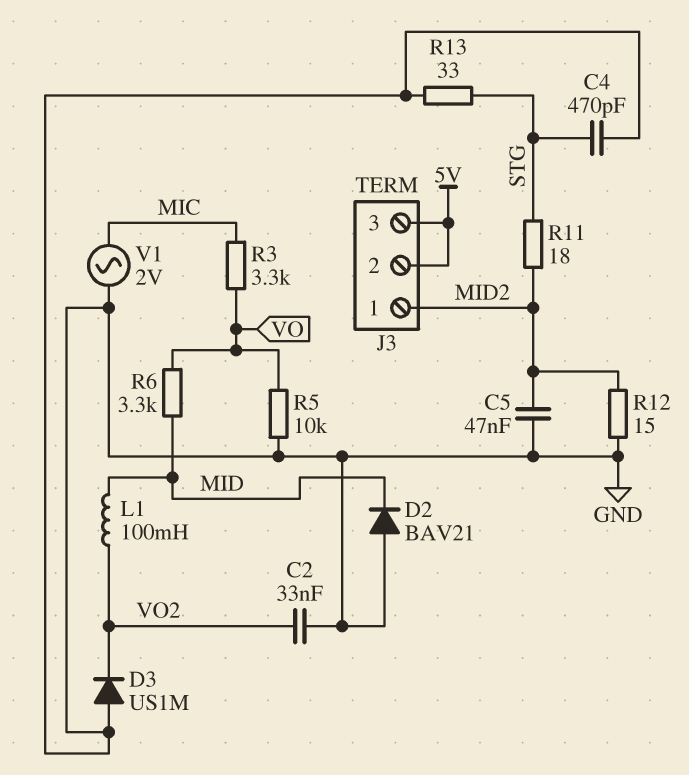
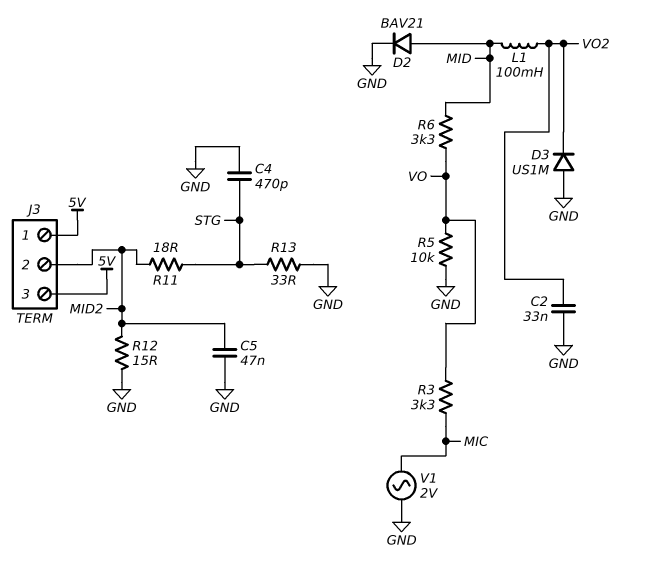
D2: diode BAV21 (A GND, K MID) -> diode BAV21 (A MID, K GND)
J3 pin 1: MID2 -> 5V
J3 pin 2: 5V -> MID2

